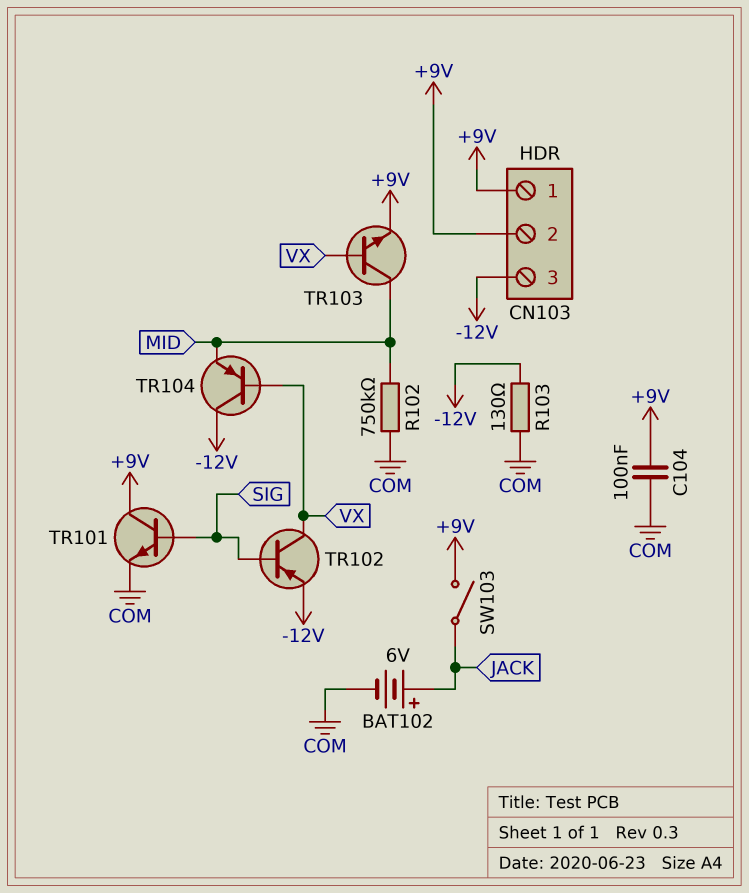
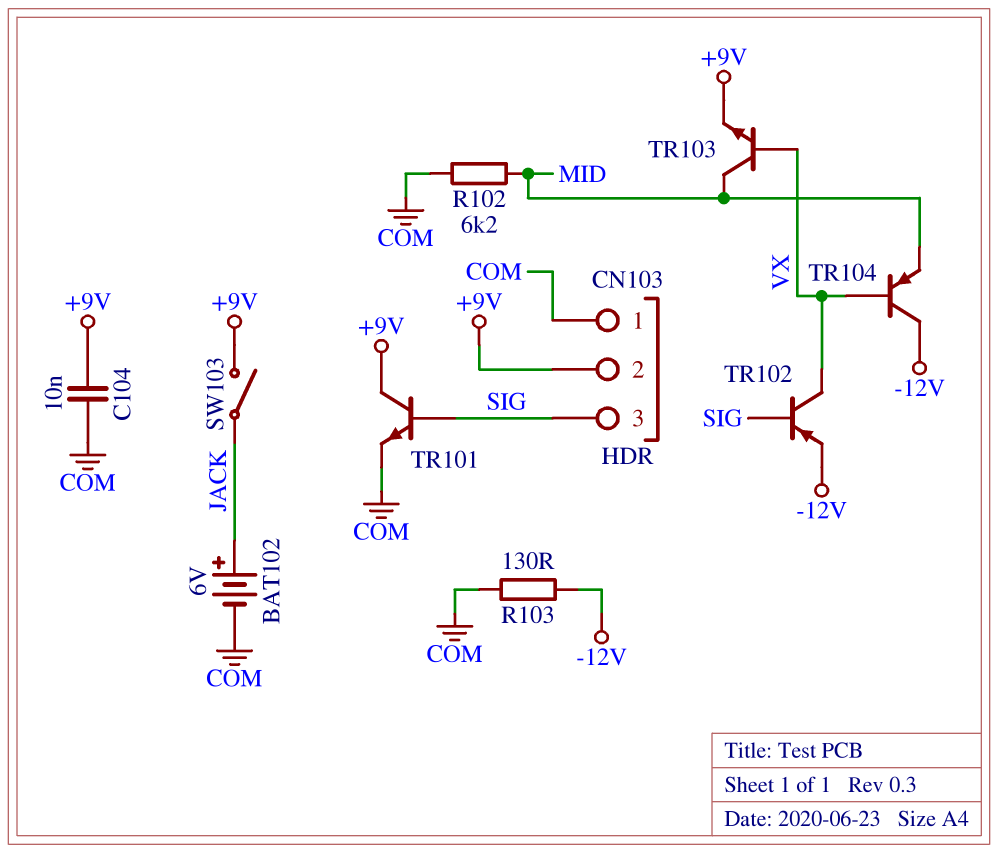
C104: 100nF (+9V, COM) -> 10nF (+9V, COM)
CN103 pin 1: +9V -> COM
CN103 pin 3: -12V -> SIG
R102: 750k (COM, MID) -> 6.2k (COM, MID)

